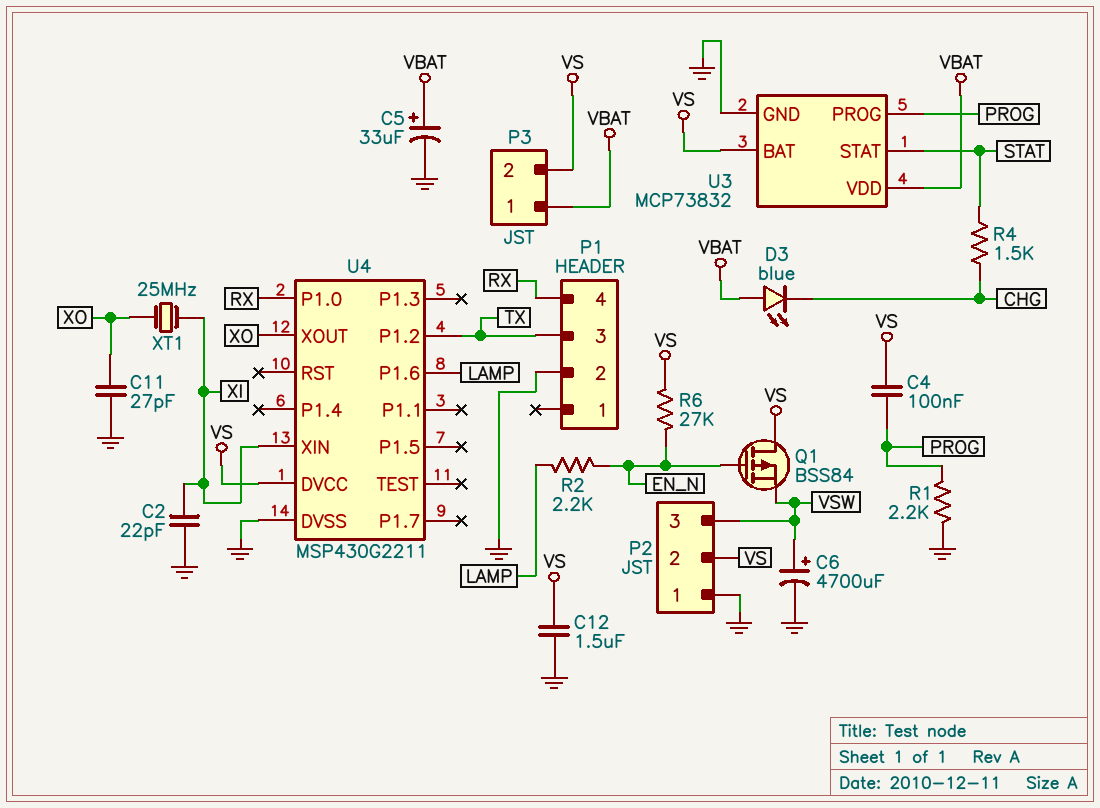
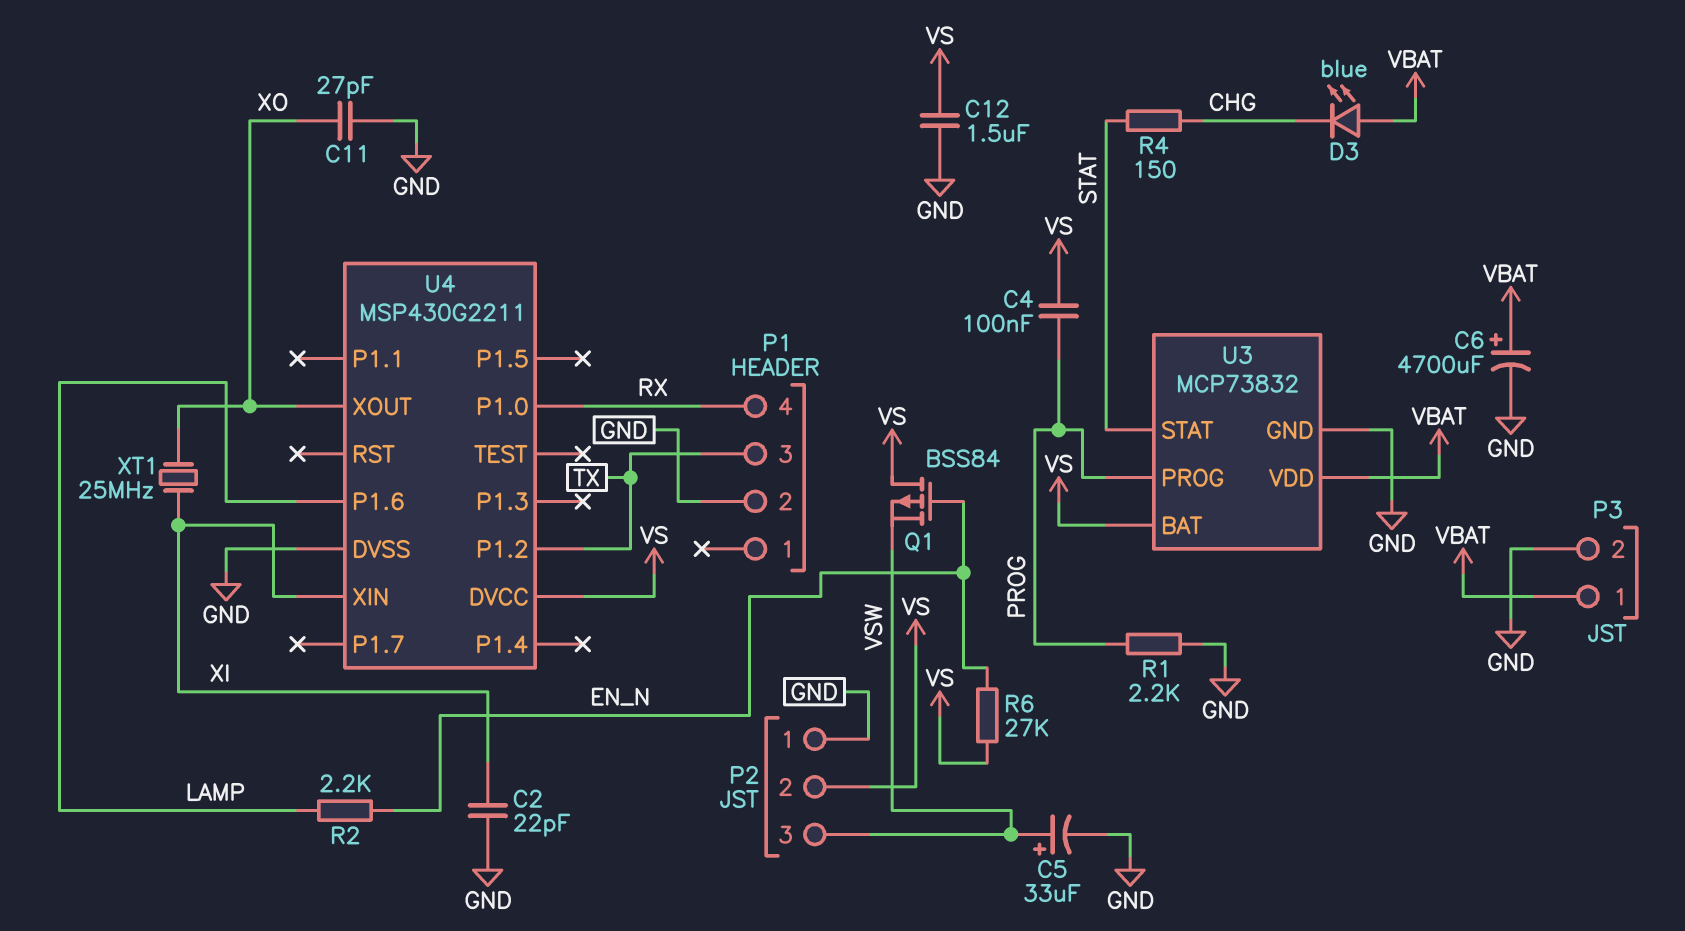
C5: 33uF (plus VBAT, minus GND) -> 33uF (plus VSW, minus GND)
C6: 4700uF (plus VSW, minus GND) -> 4700uF (plus VBAT, minus GND)
P3 pin 2: VS -> GND
R4: 1.5k (CHG, STAT) -> 150 (CHG, STAT)

